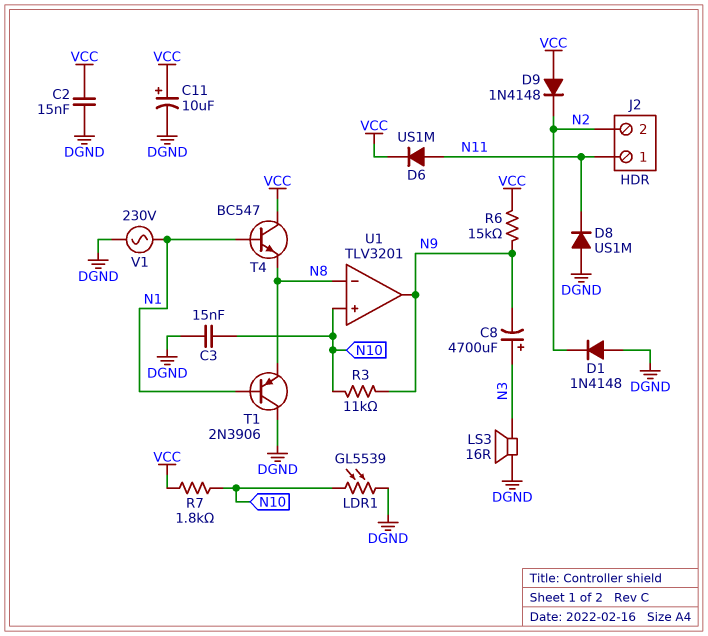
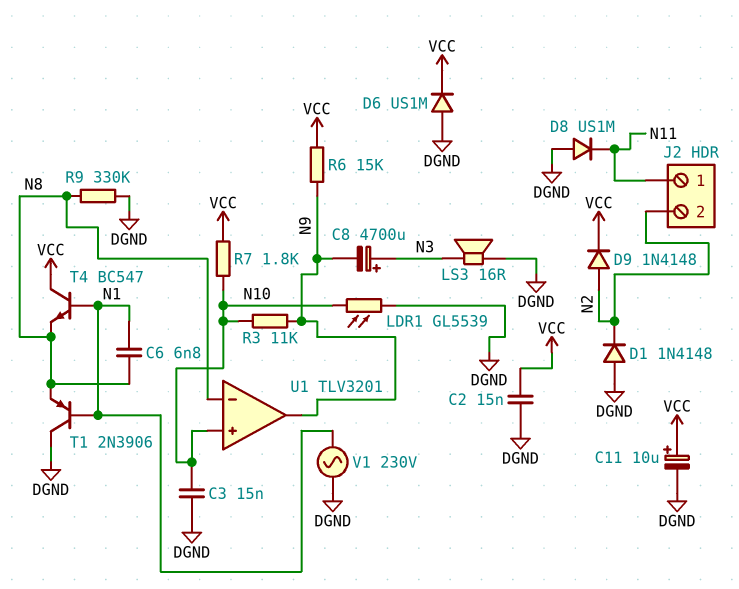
C6: none -> 6.8nF (N1, N8)
D6: diode US1M (A N11, K VCC) -> diode US1M (A DGND, K VCC)
D9: diode 1N4148 (A VCC, K N2) -> diode 1N4148 (A N2, K VCC)
R9: none -> 330k (DGND, N8)

